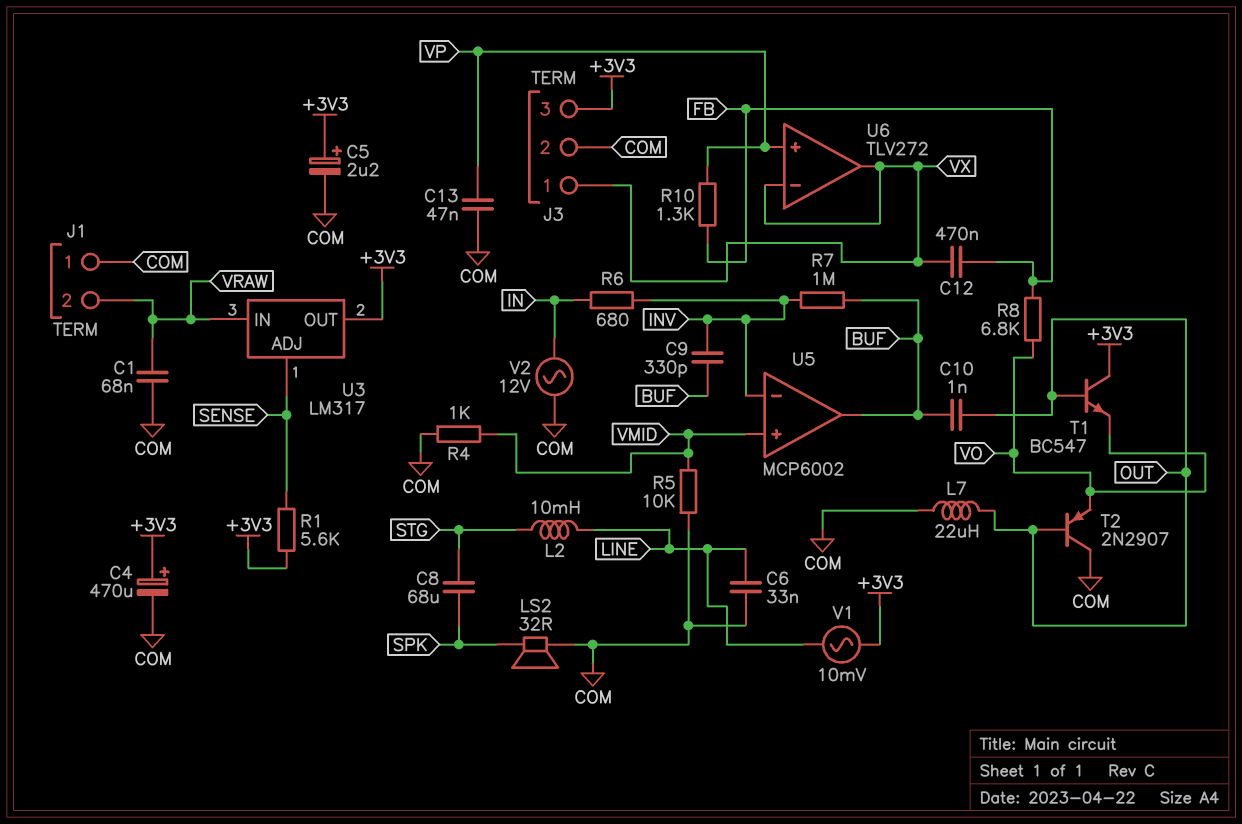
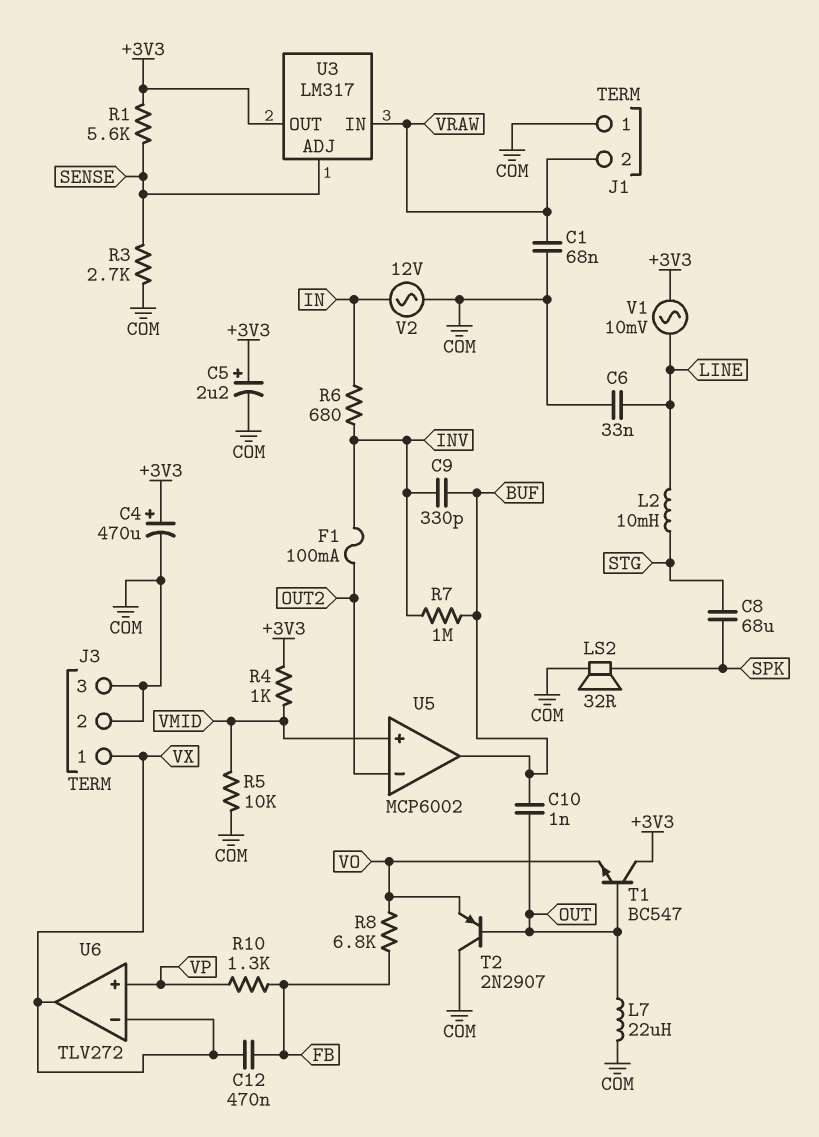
C13: 47nF (COM, VP) -> none
F1: none -> 100mA (INV, OUT2)
J3 pin 3: +3V3 -> COM
R3: none -> 2.7k (COM, SENSE)
R4: 1k (COM, VMID) -> 1k (+3V3, VMID)
U5 pin in-: INV -> OUT2

